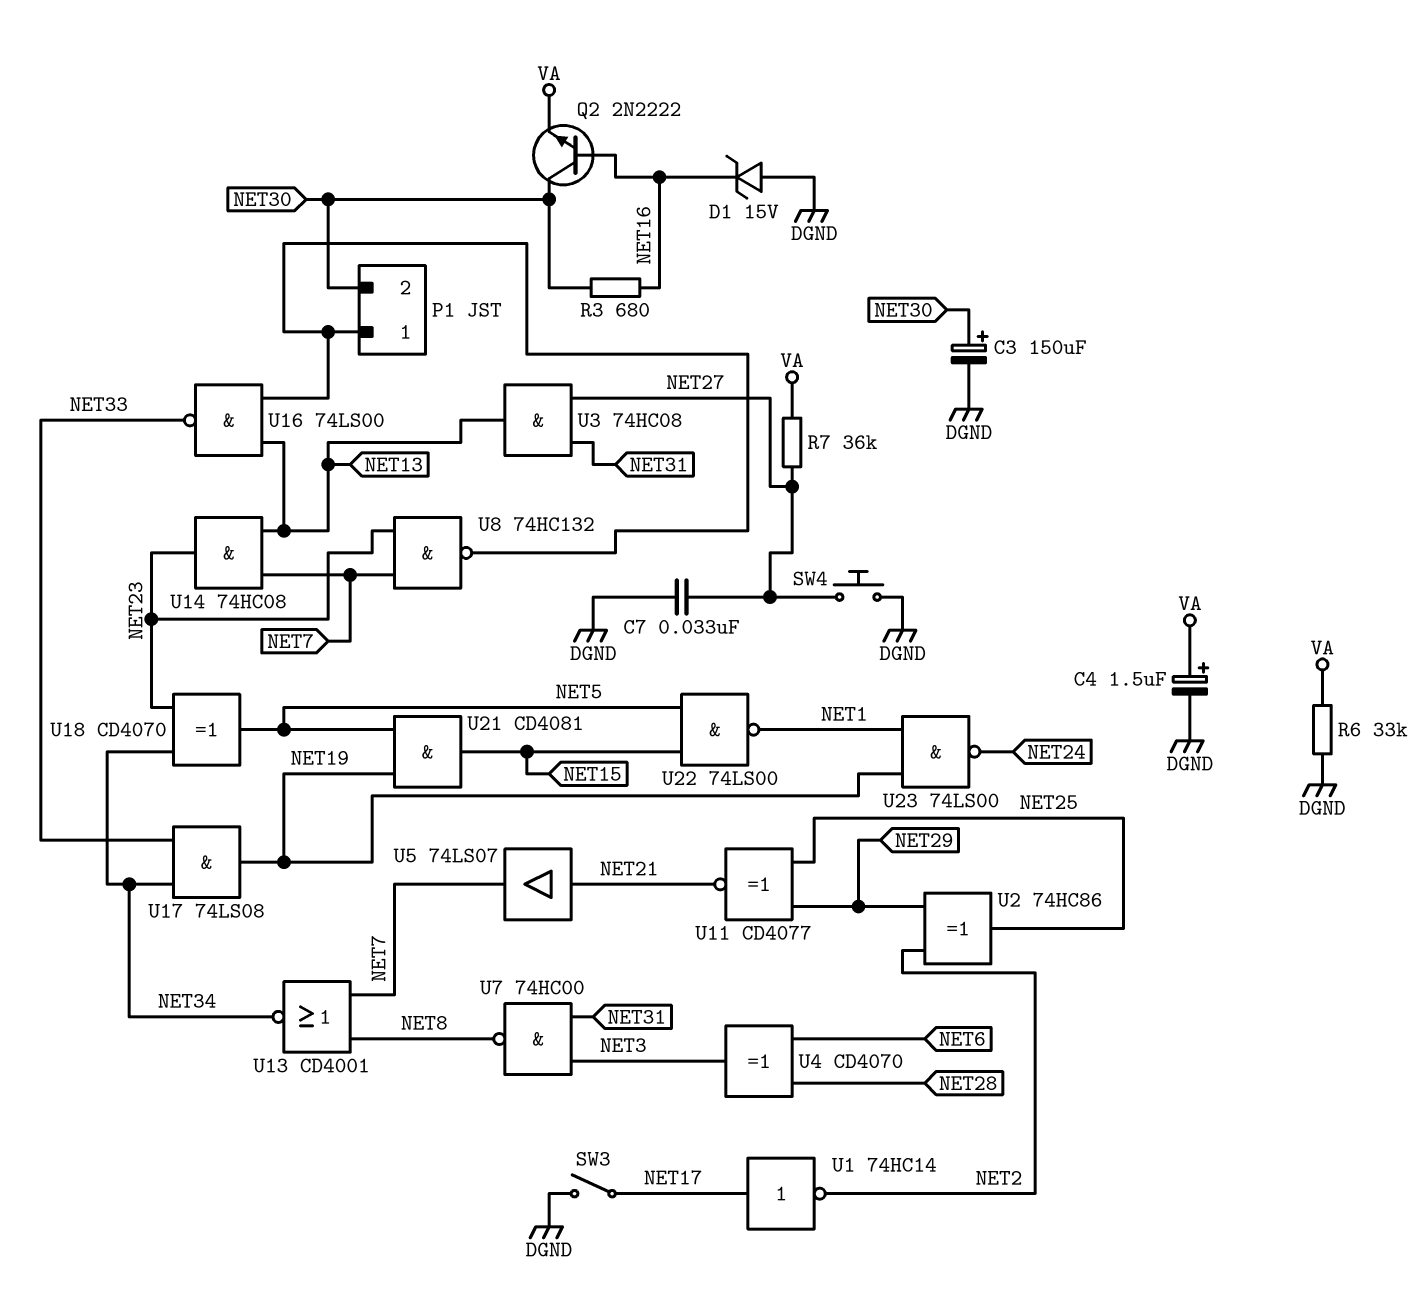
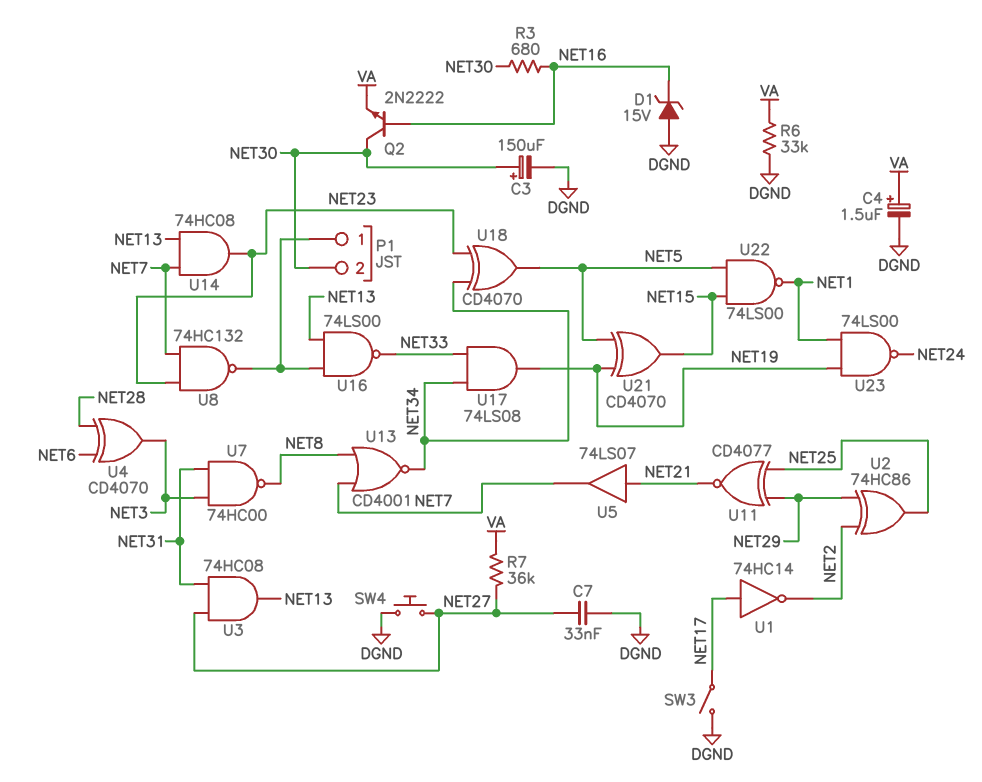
U21: AND CD4081 (in NET5, in NET19, out NET15) -> XOR CD4070 (in NET5, in NET19, out NET15)

